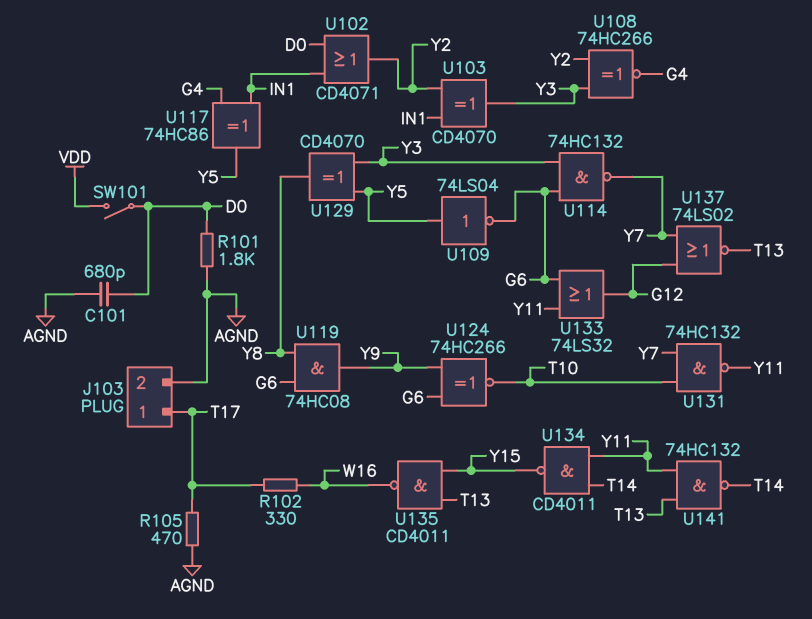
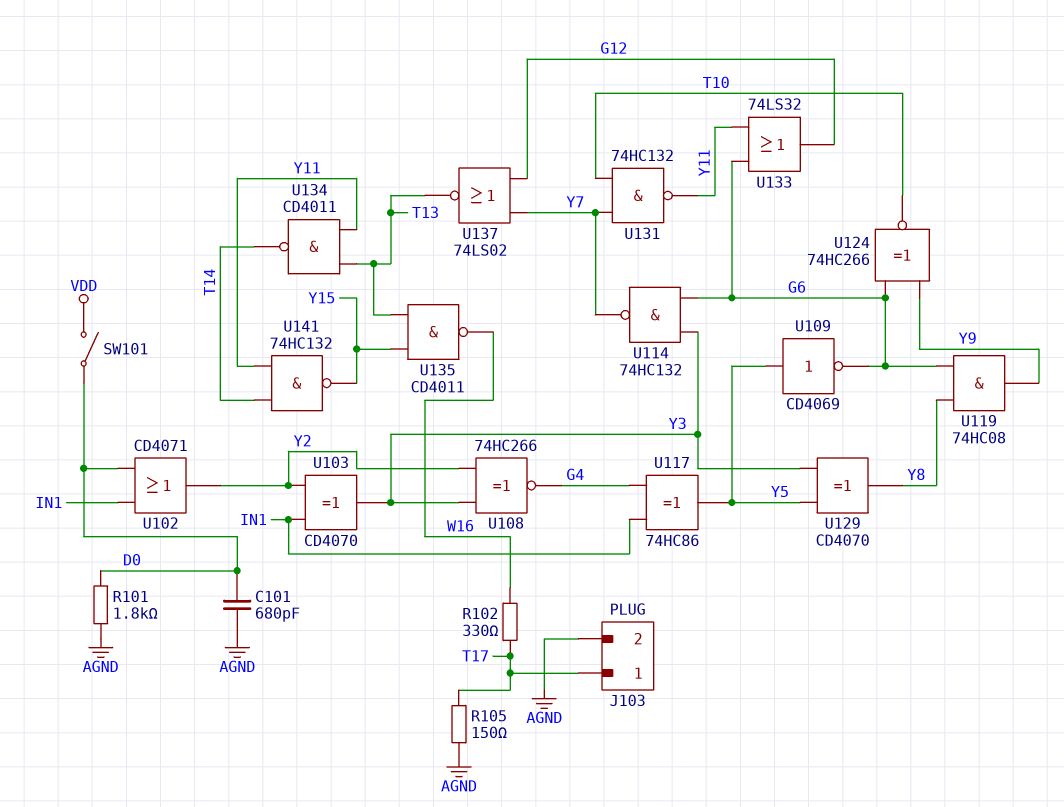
R105: 470 (AGND, T17) -> 150 (AGND, T17)
U109: NOT 74LS04 (in Y5, out G6) -> NOT CD4069 (in Y5, out G6)
U134: NAND CD4011 (in T14, in Y11, out Y15) -> NAND CD4011 (in T13, in Y11, out T14)
U141: NAND 74HC132 (in T13, in Y11, out T14) -> NAND 74HC132 (in T14, in Y11, out Y15)

